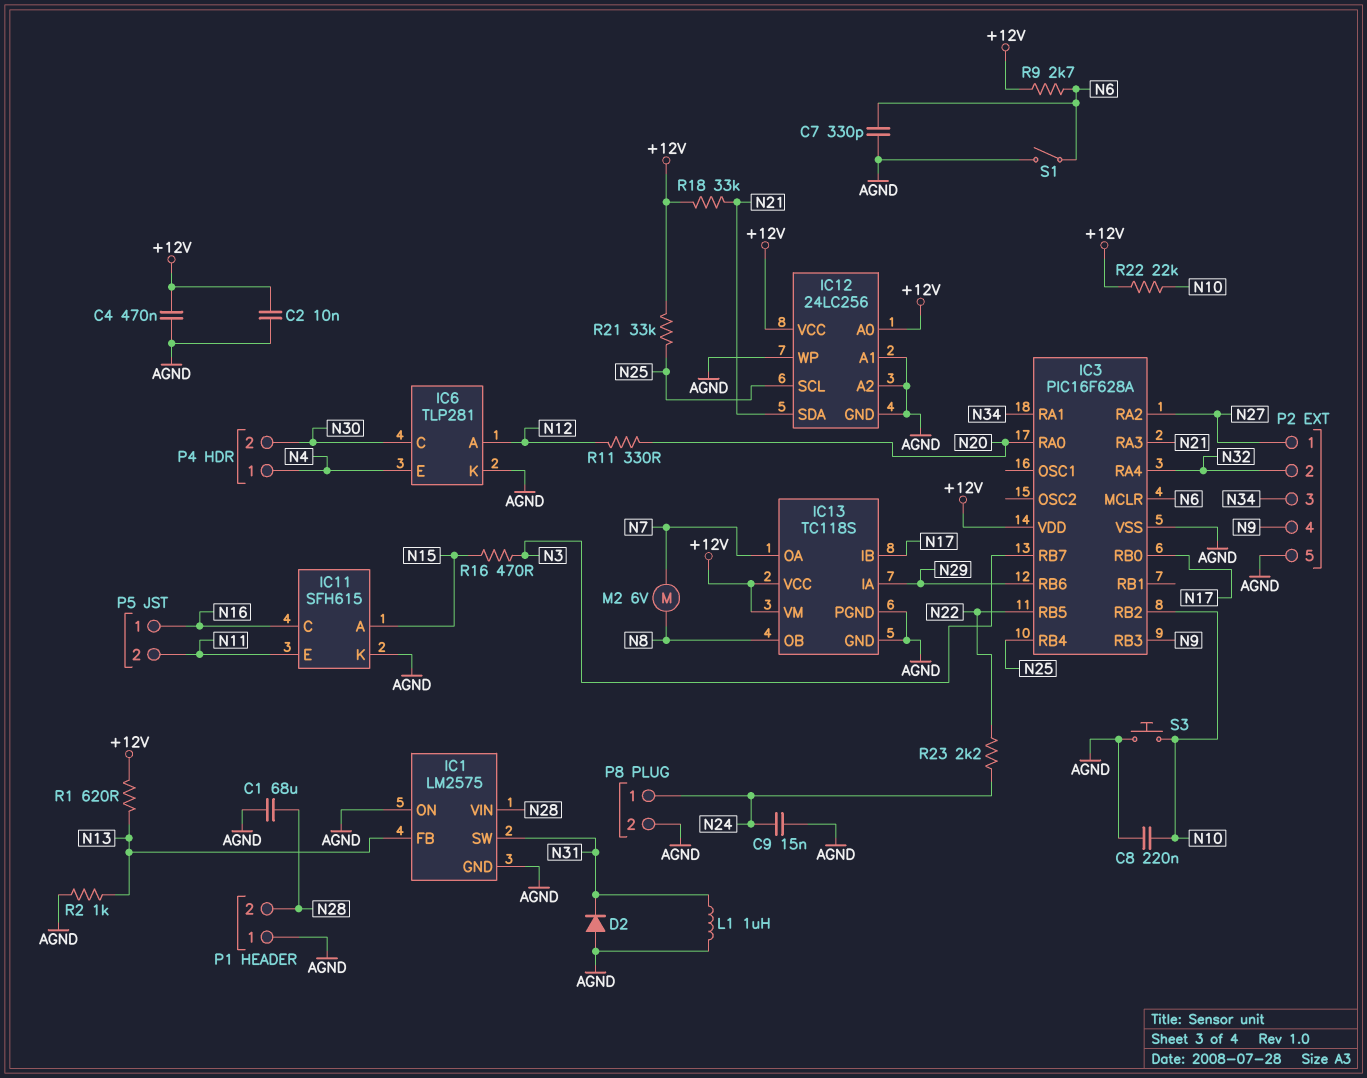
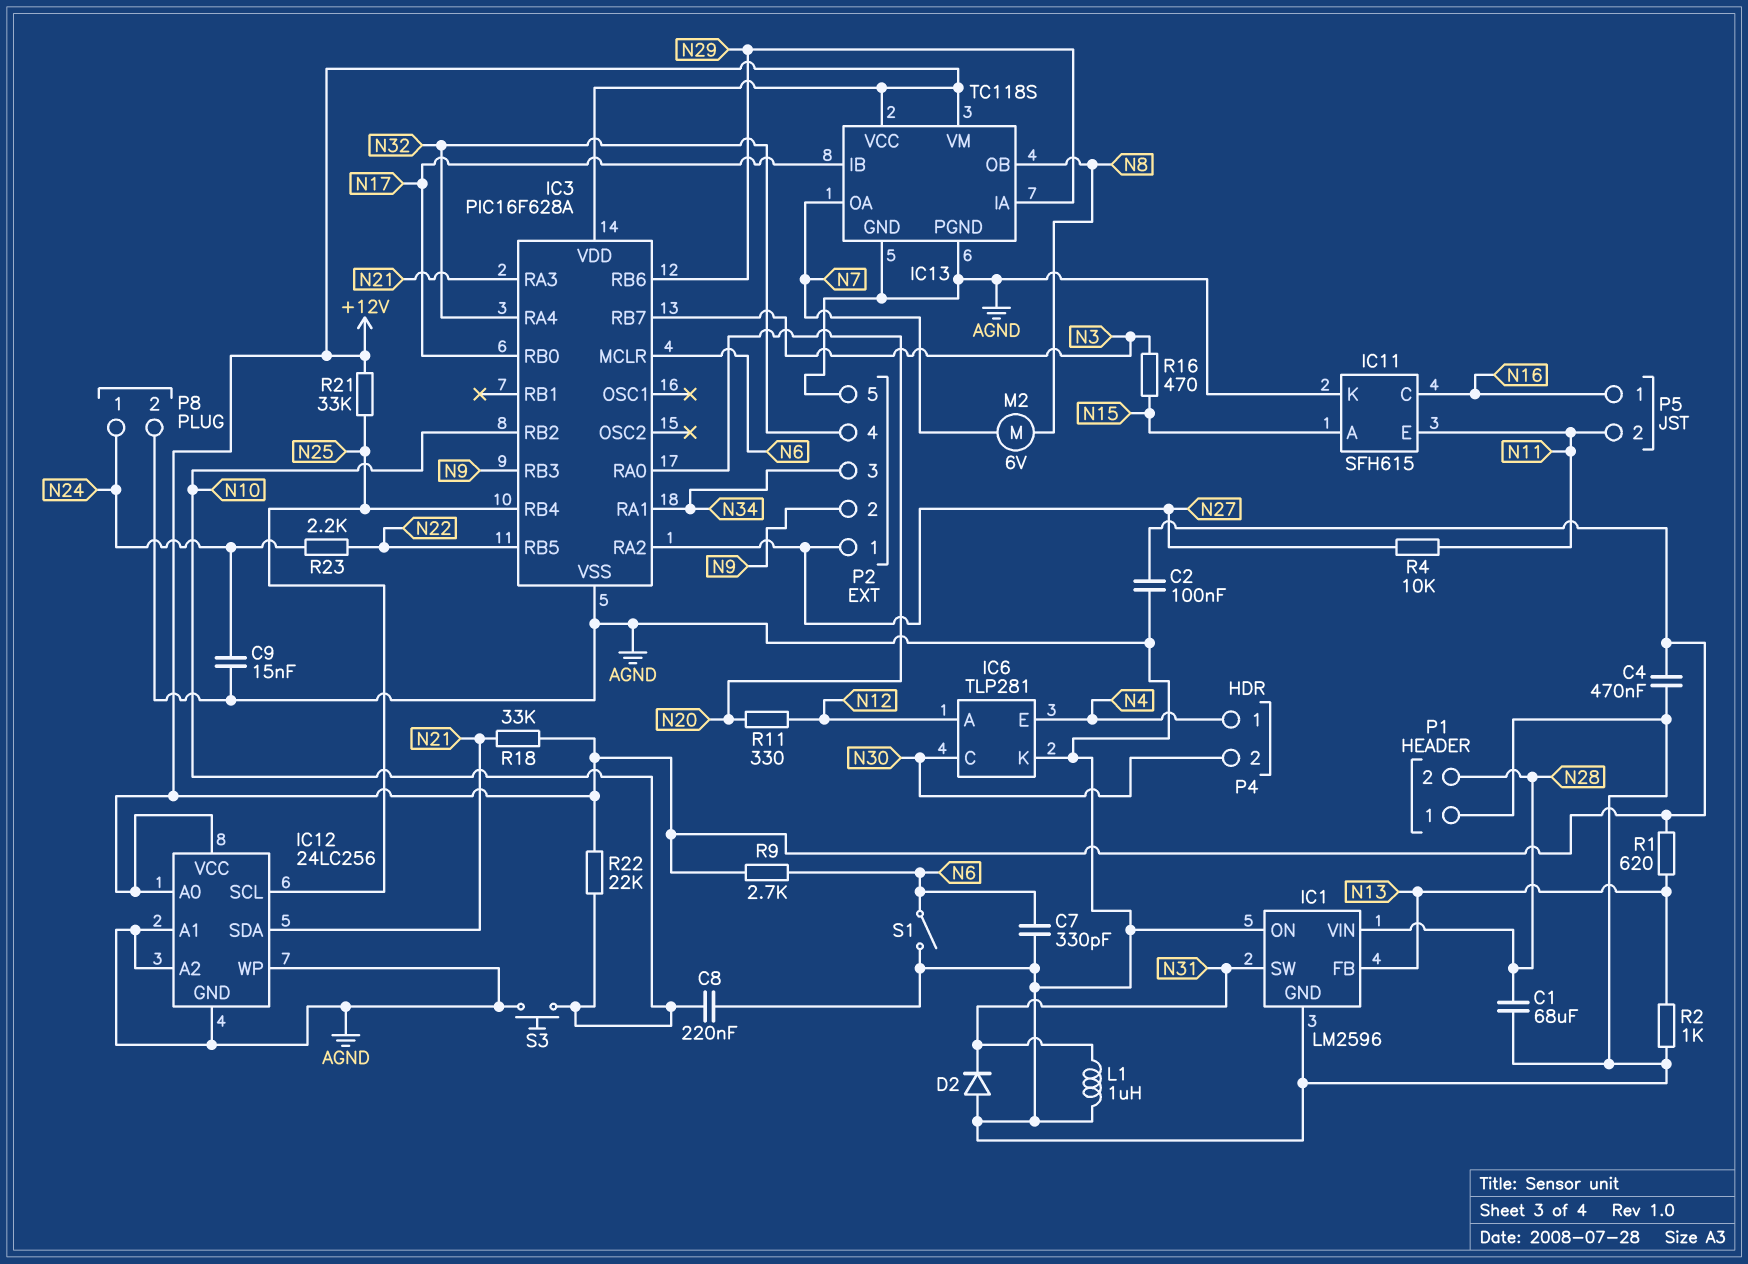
C2: 10nF (+12V, AGND) -> 100nF (+12V, AGND)
IC1: LM2575 -> LM2596
P2 pin 2: N32 -> N9
P2 pin 4: N9 -> N32
R4: none -> 10k (N11, N27)

